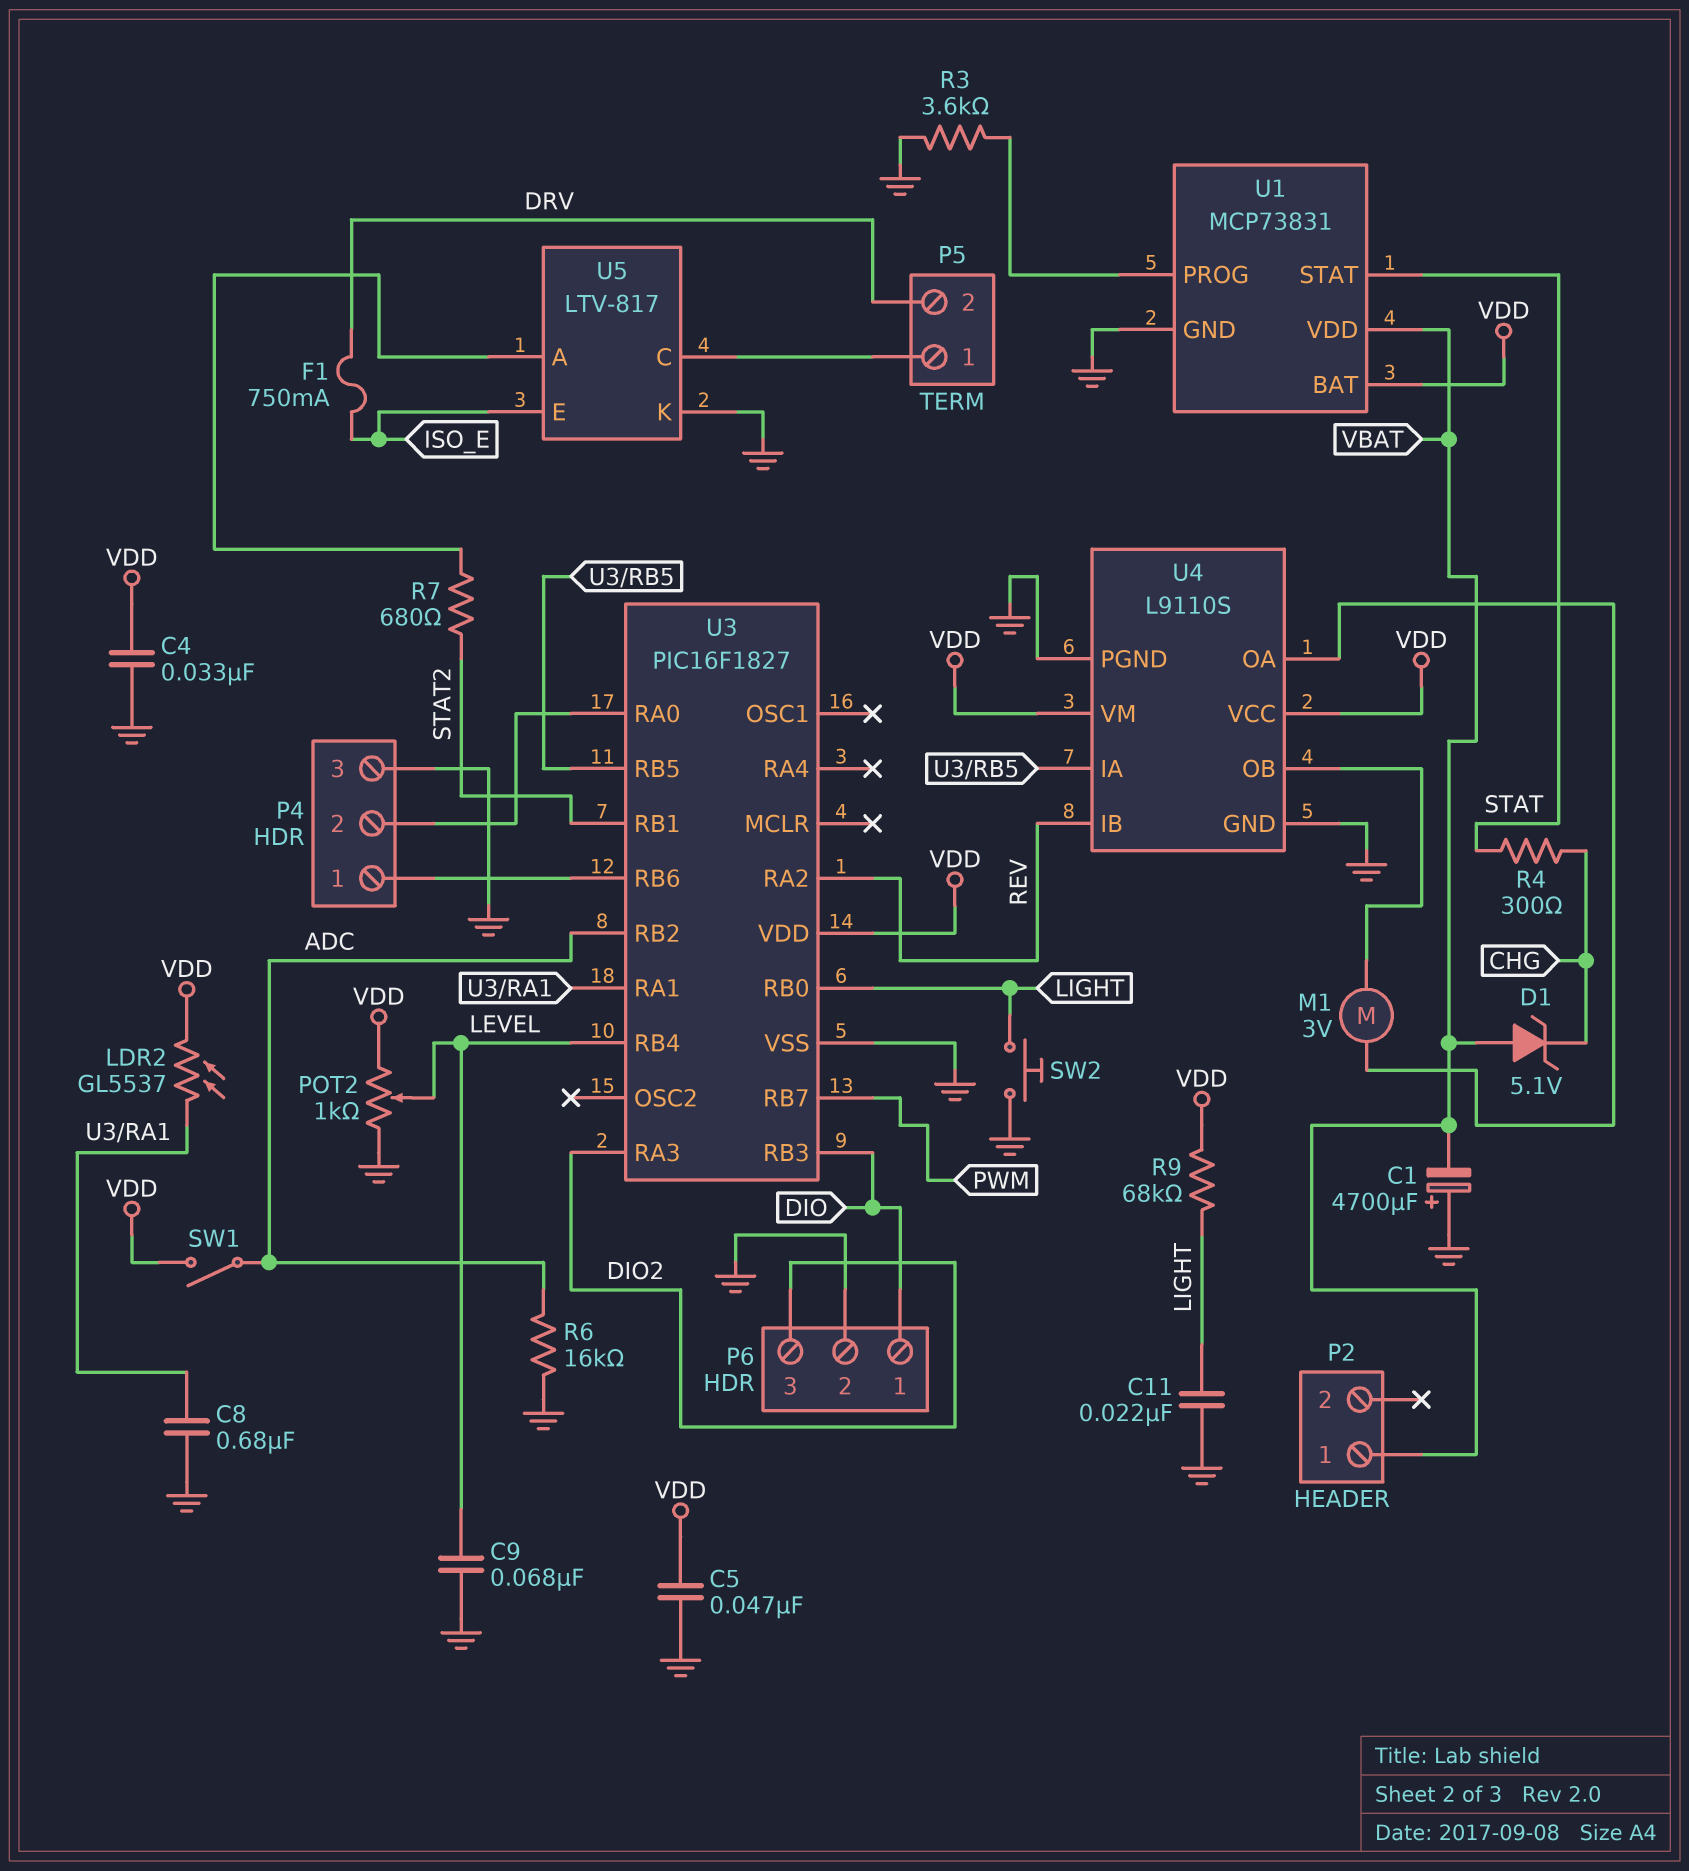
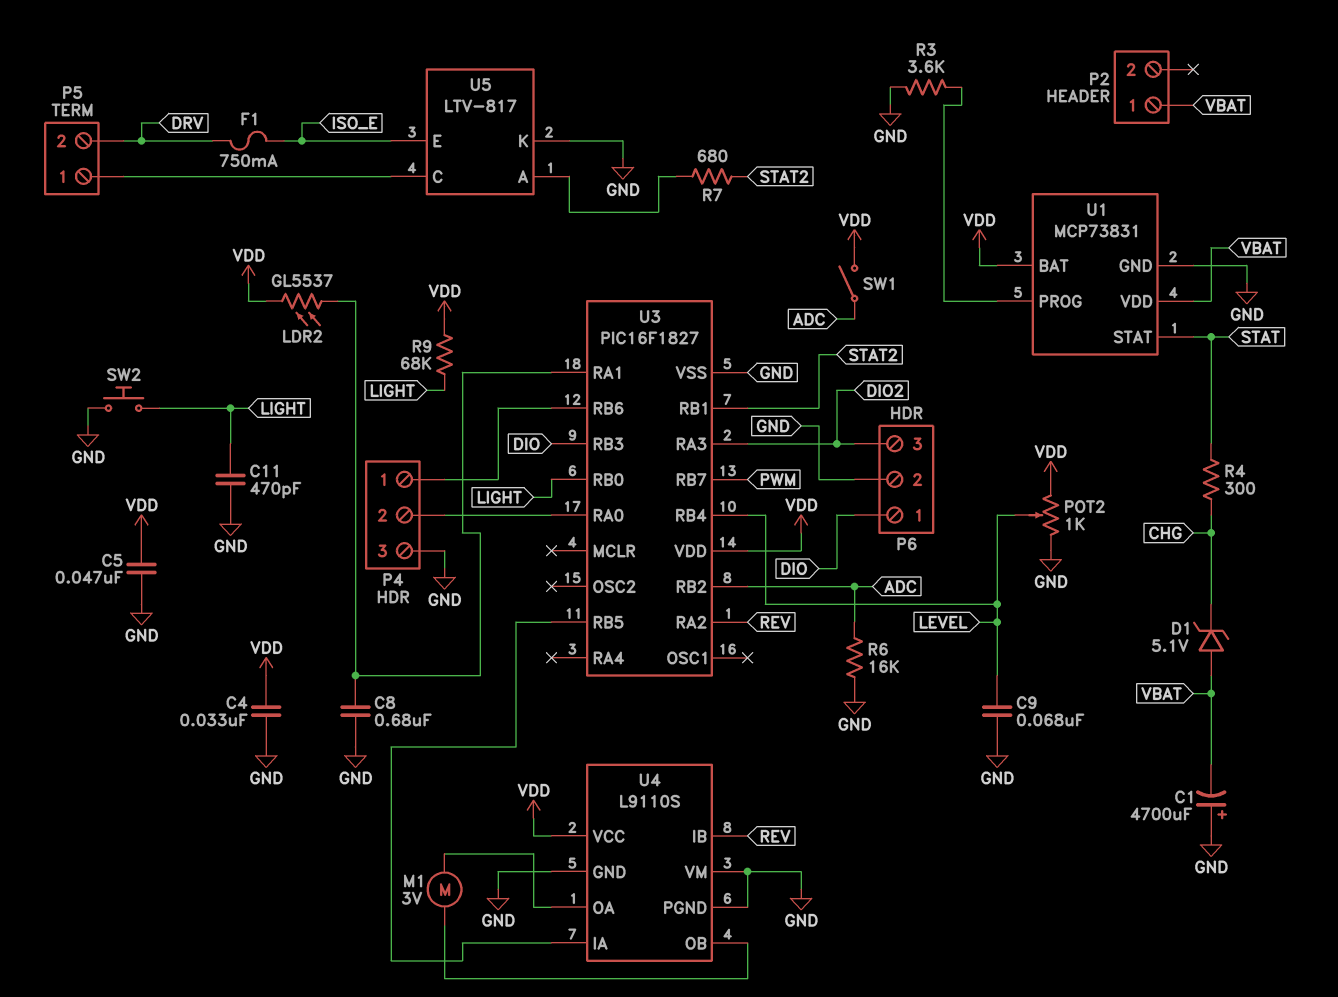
C11: 22nF (GND, LIGHT) -> 470pF (GND, LIGHT)
U4 pin VM: VDD -> GND

